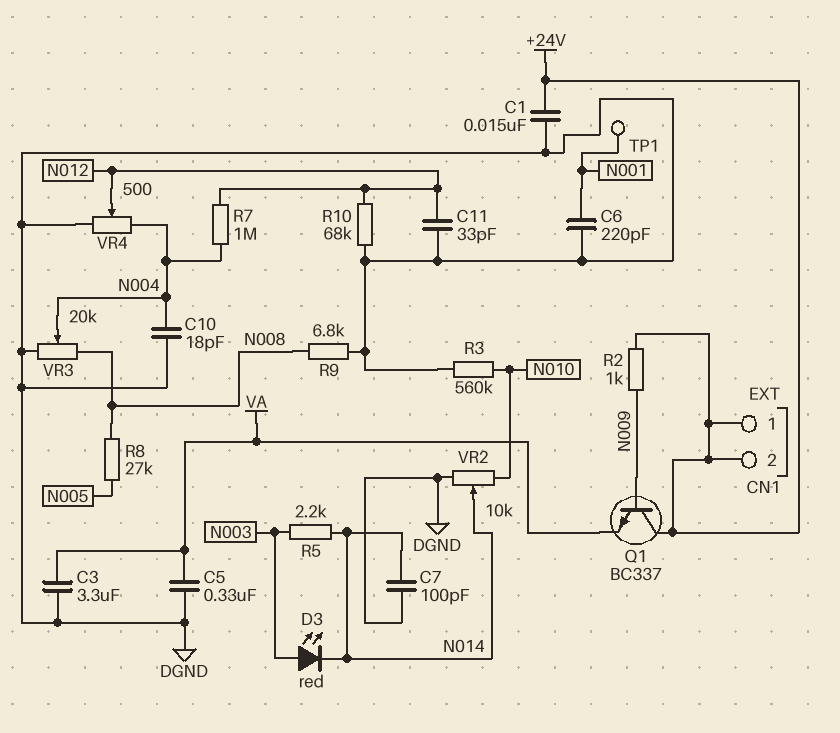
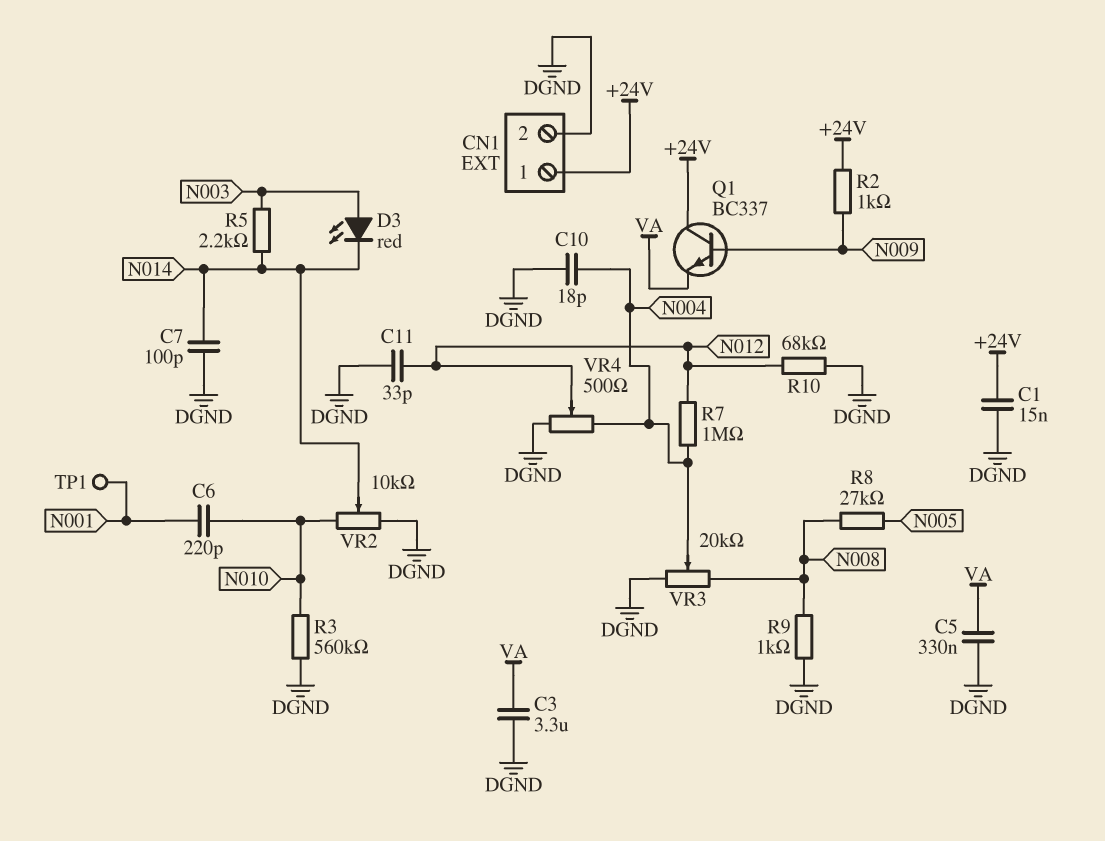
C6: 220pF (DGND, N001) -> 220pF (N001, N010)
CN1 pin 2: +24V -> DGND
R9: 6.8k (DGND, N008) -> 1k (DGND, N008)

